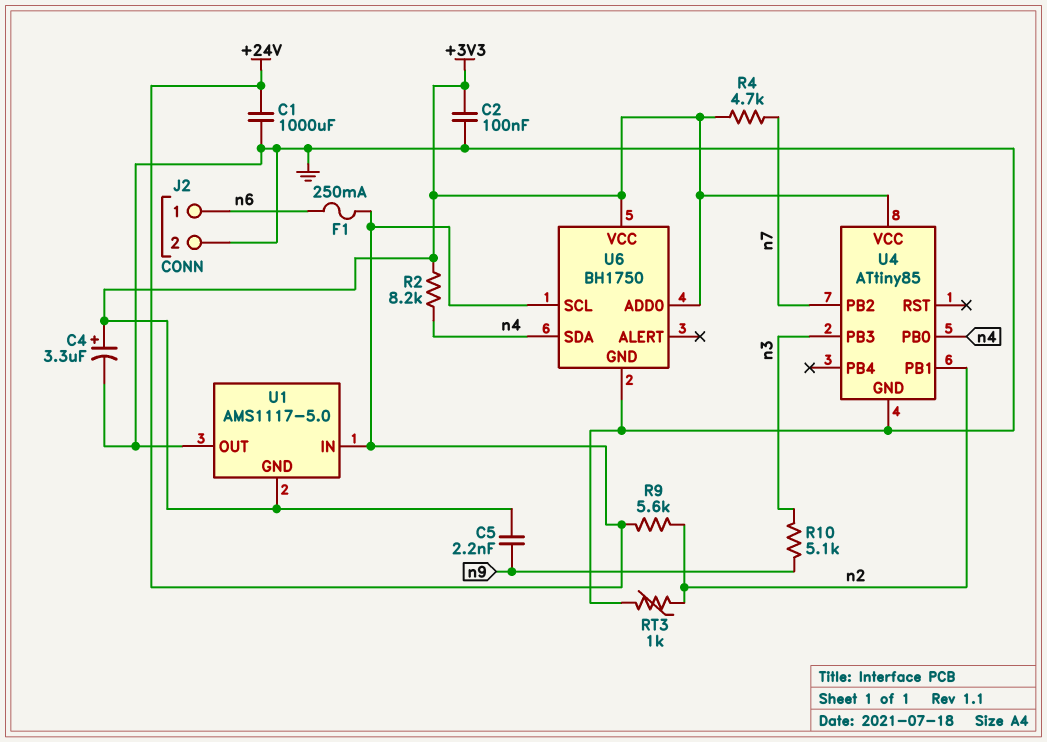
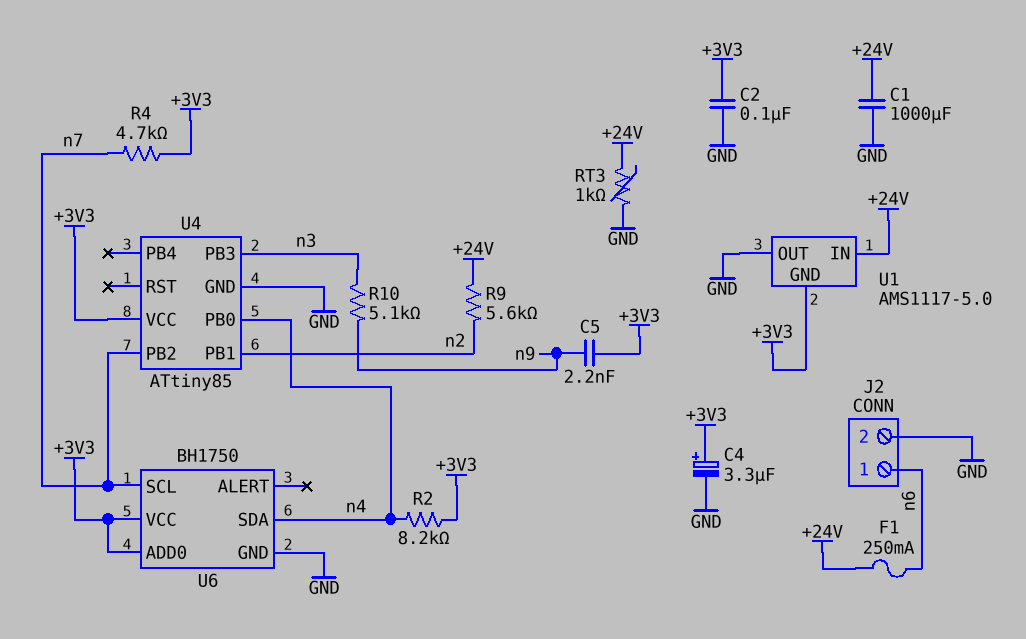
RT3: 1k (GND, n2) -> 1k (+24V, GND)
U6 pin SCL: +24V -> n7

